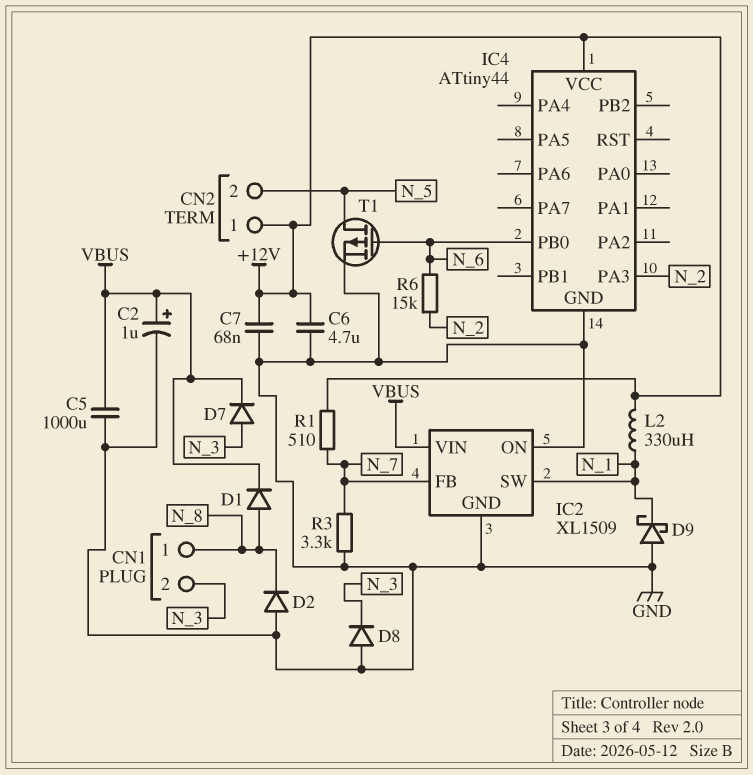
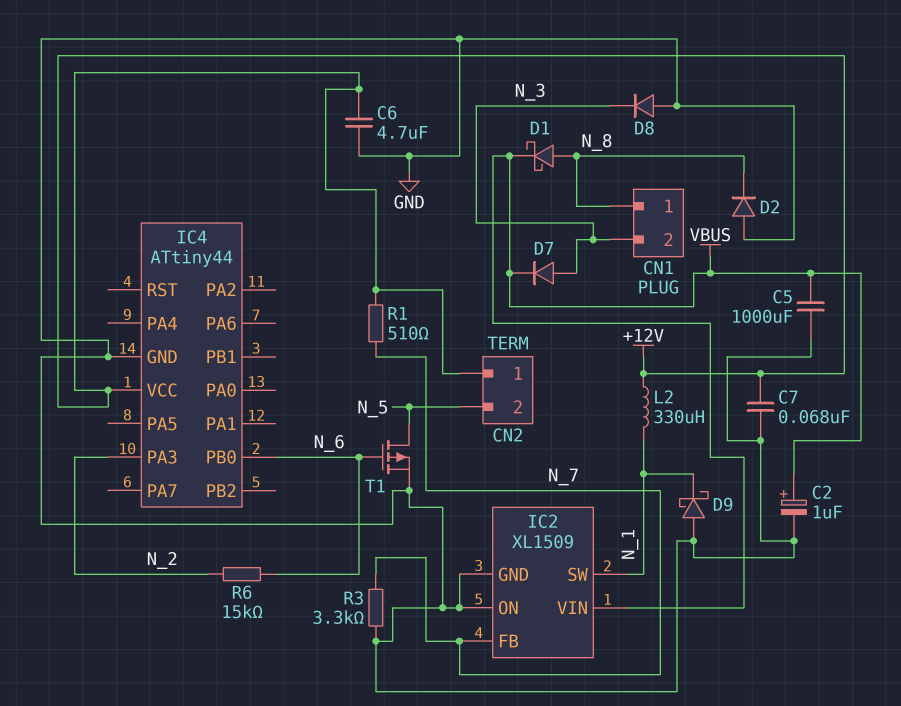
D1: diode (A N_8, K VBUS) -> schottky (A N_8, K VBUS)

